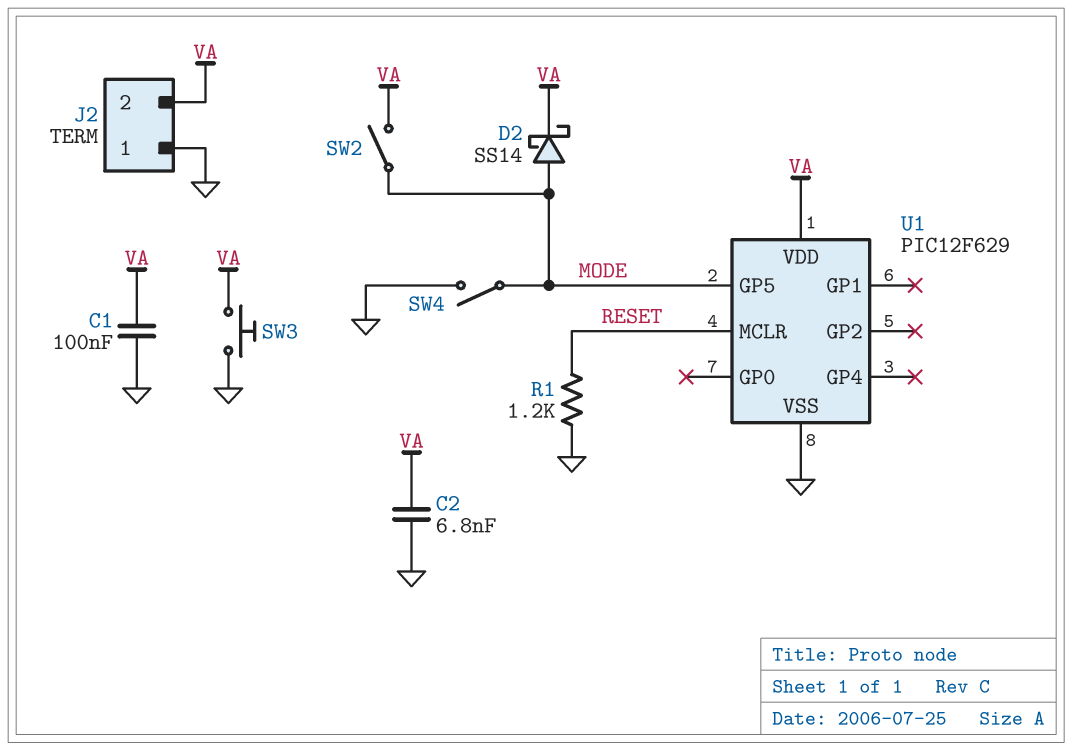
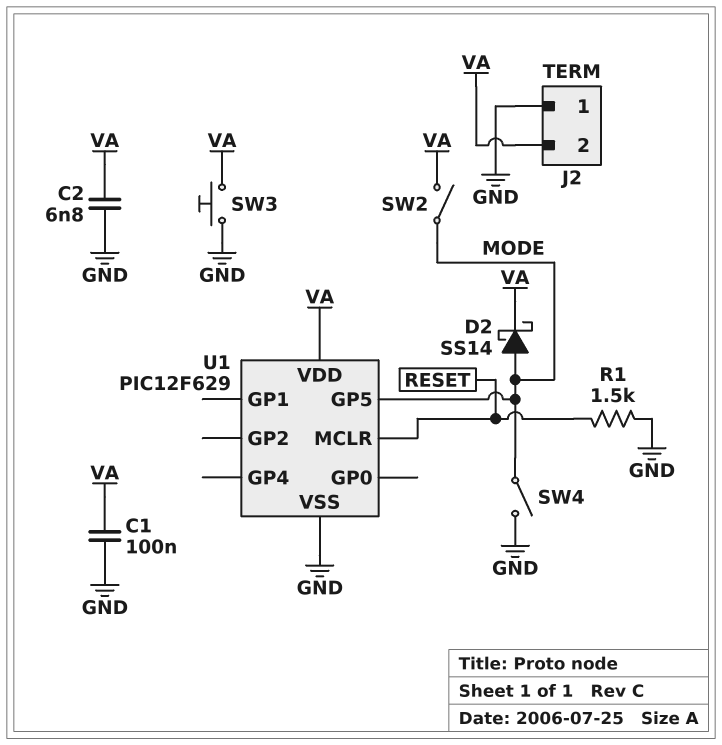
R1: 1.2k (GND, RESET) -> 1.5k (GND, RESET)

